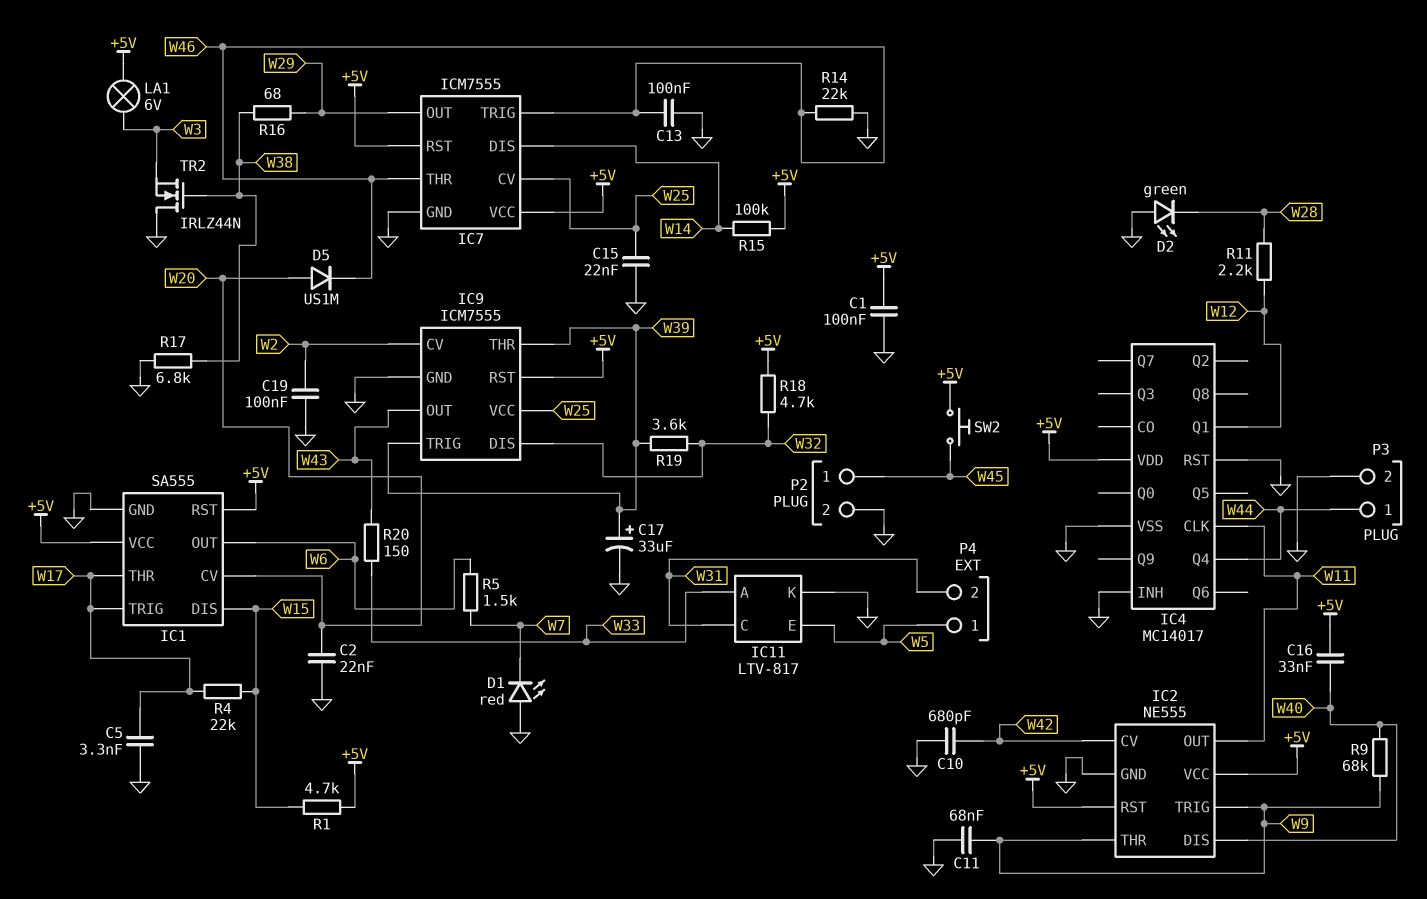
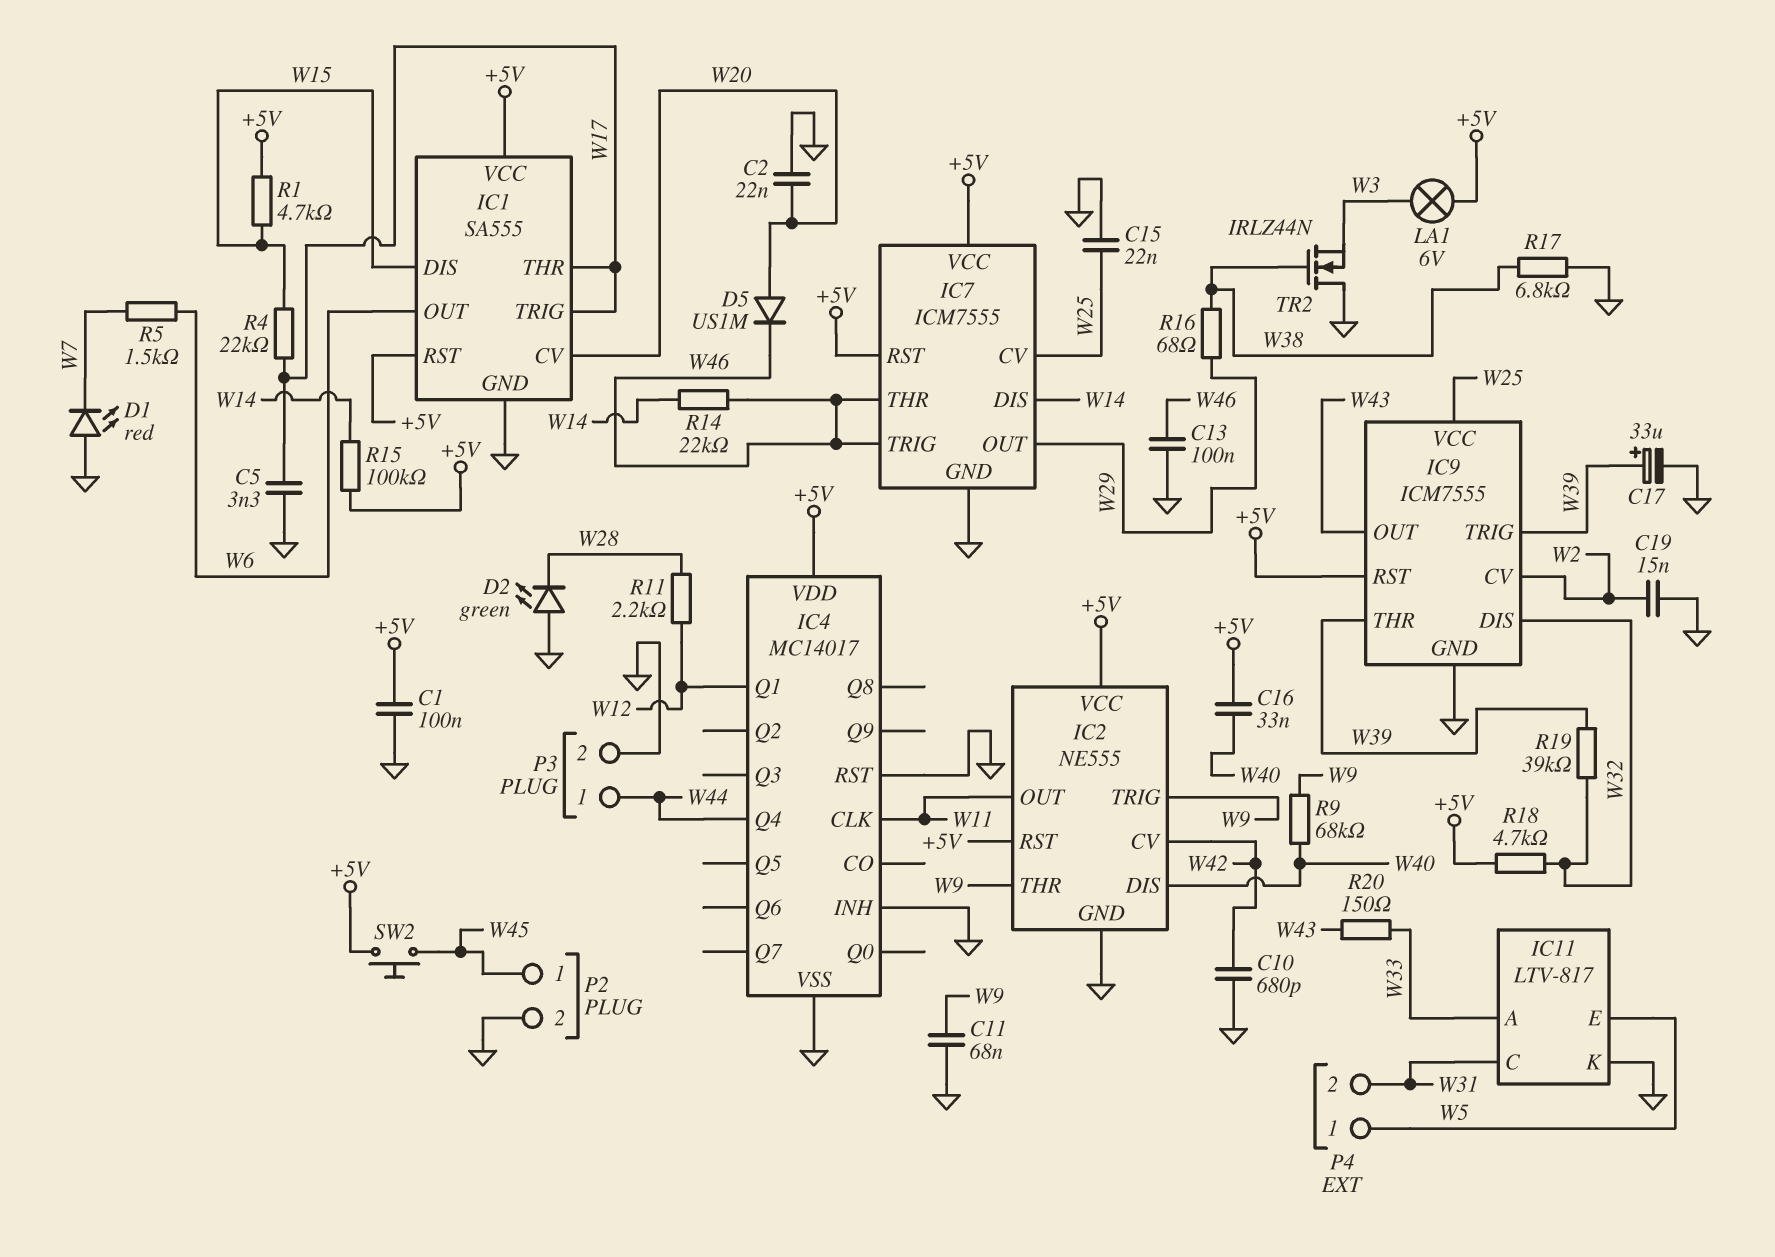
C19: 100nF (GND, W2) -> 15nF (GND, W2)
R14: 22k (GND, W46) -> 22k (W14, W46)
R19: 3.6k (W32, W39) -> 39k (W32, W39)

